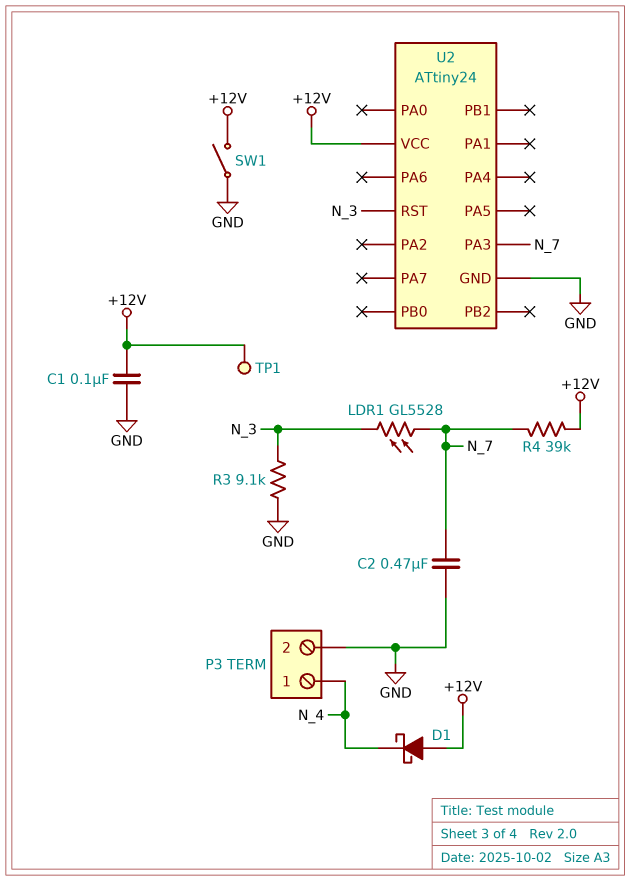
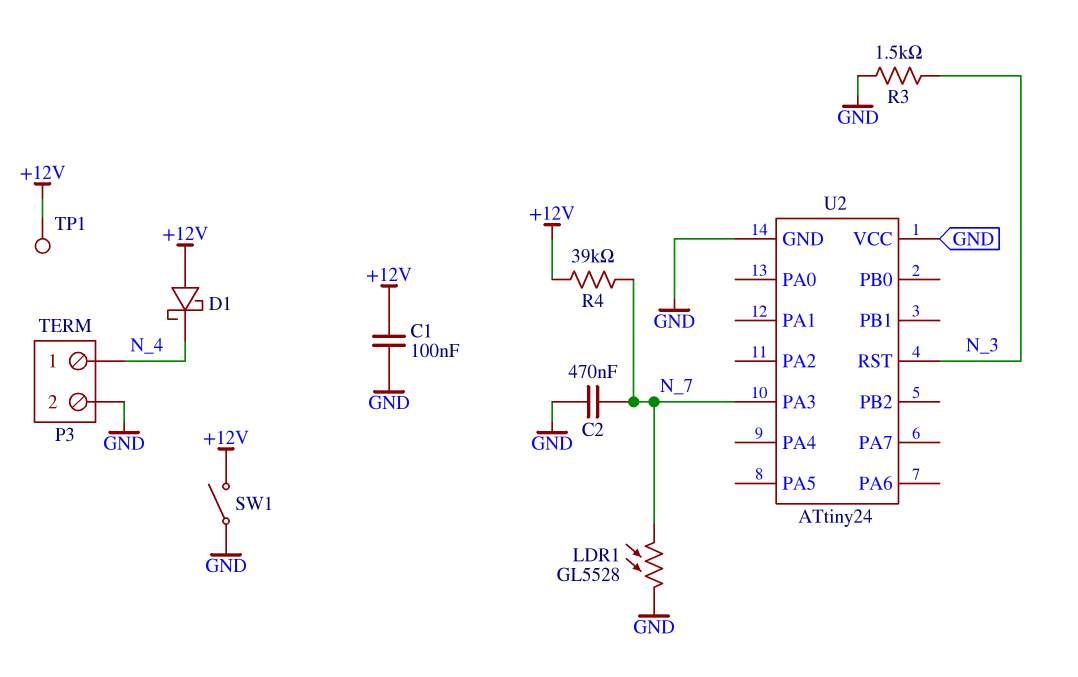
LDR1: GL5528 (N_3, N_7) -> GL5528 (GND, N_7)
R3: 9.1k (GND, N_3) -> 1.5k (GND, N_3)
U2 pin VCC: +12V -> GND

